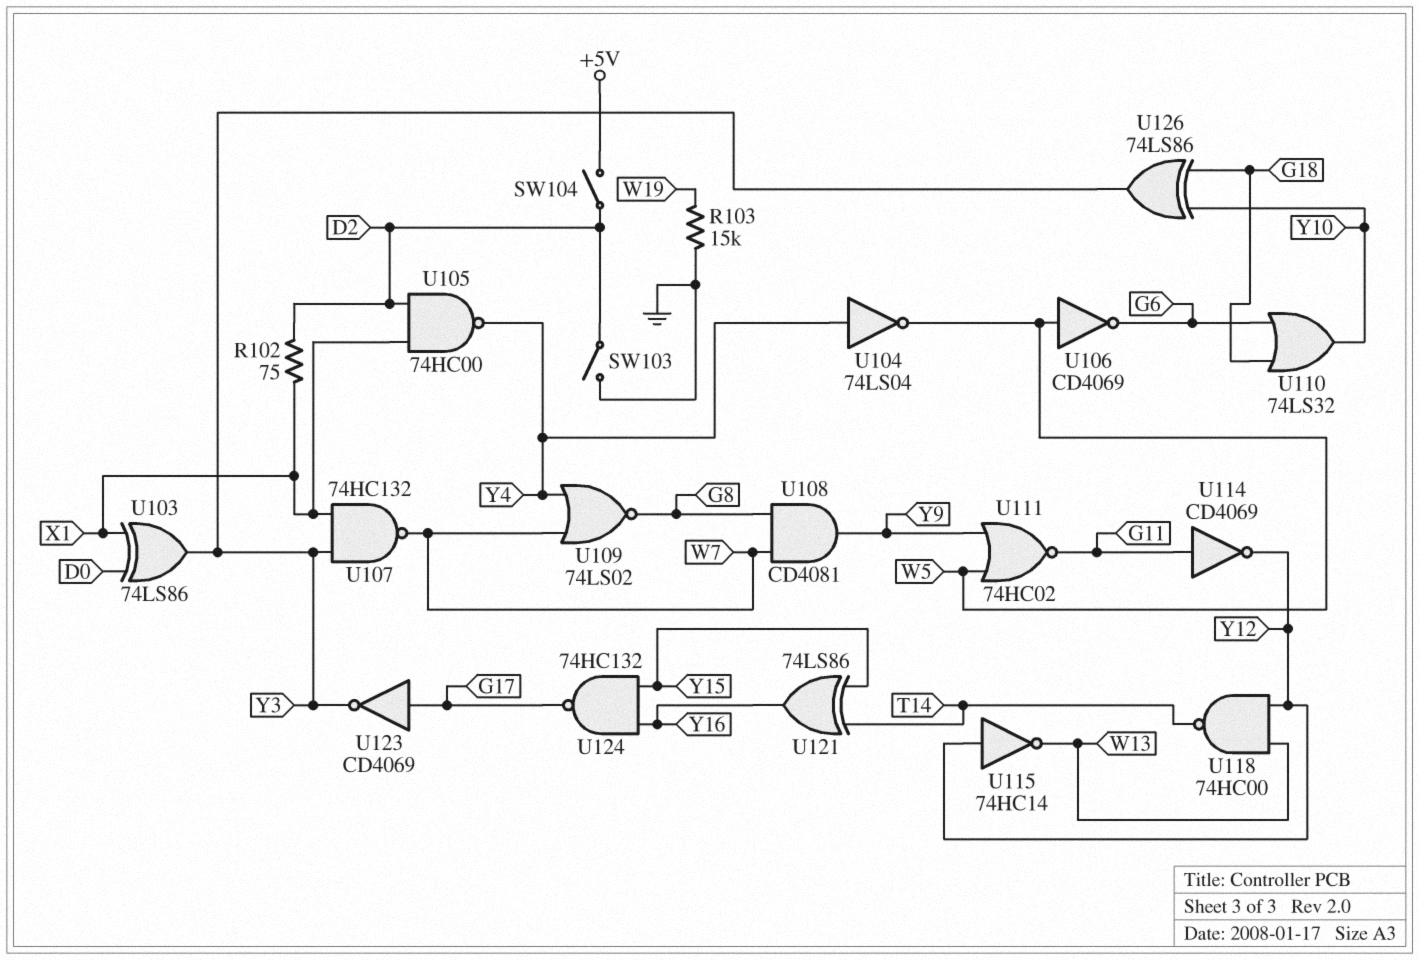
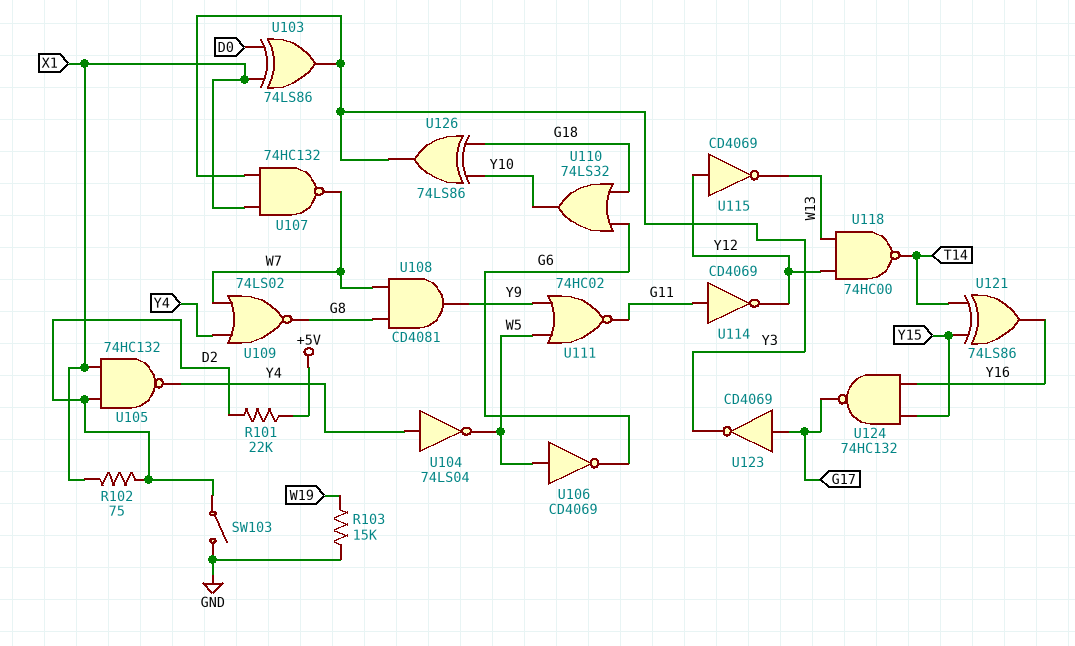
R101: none -> 22k (+5V, D2)
SW104: switch (+5V, D2) -> none
U105: NAND 74HC00 (in D2, in X1, out Y4) -> NAND 74HC132 (in D2, in X1, out Y4)
U115: NOT 74HC14 (in Y12, out W13) -> NOT CD4069 (in Y12, out W13)

